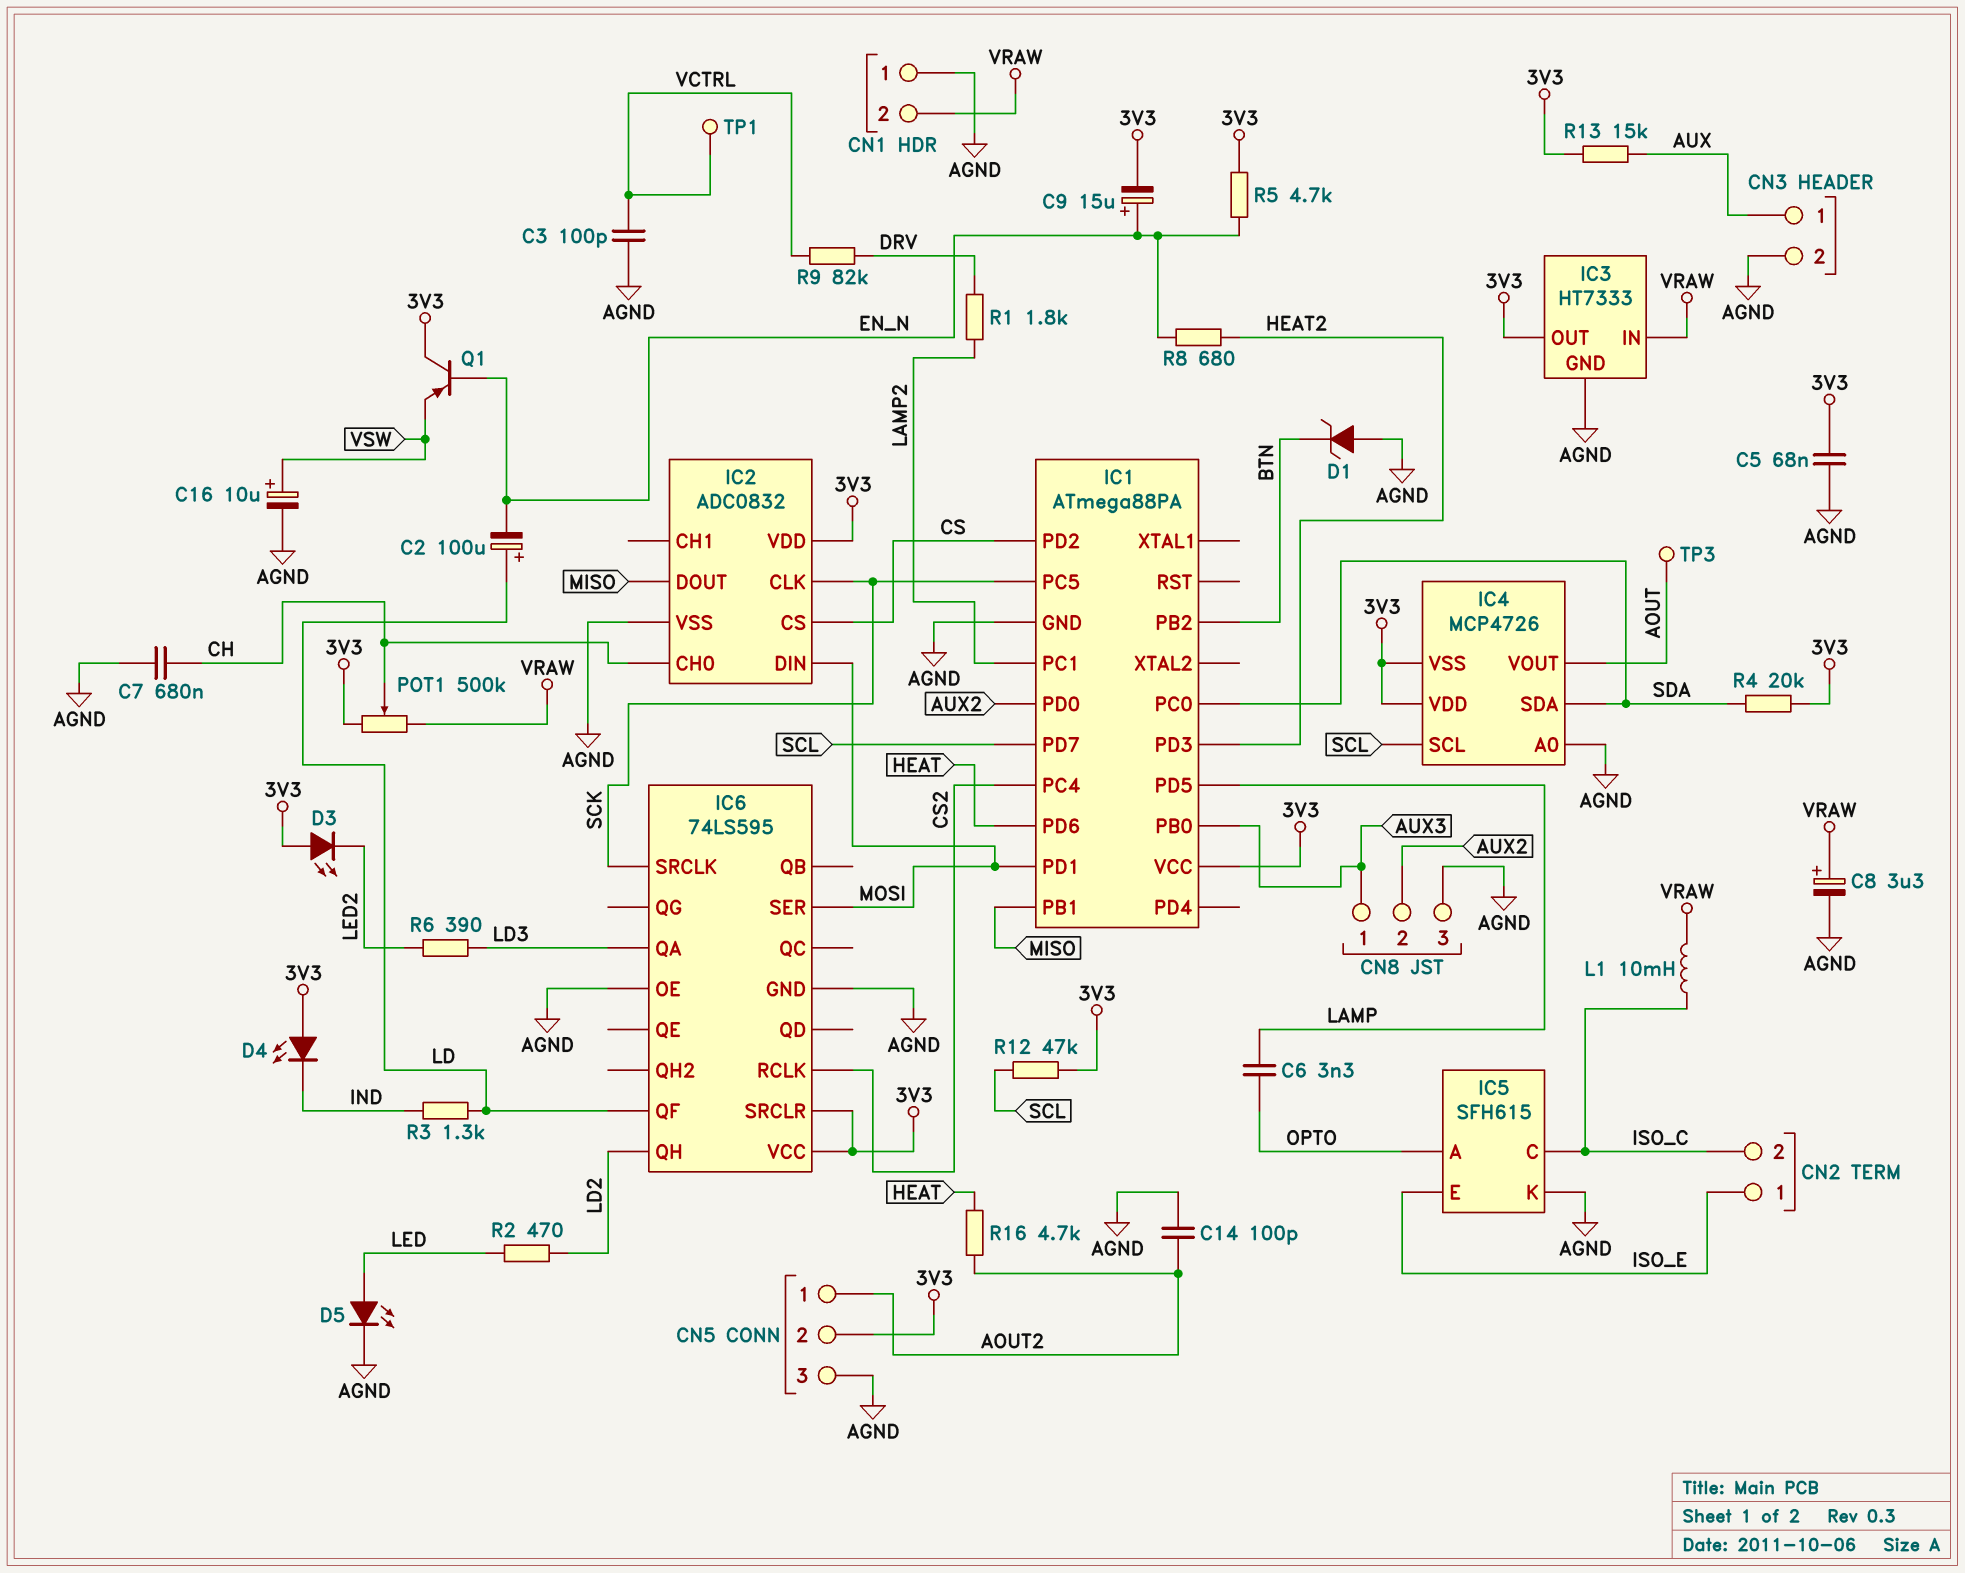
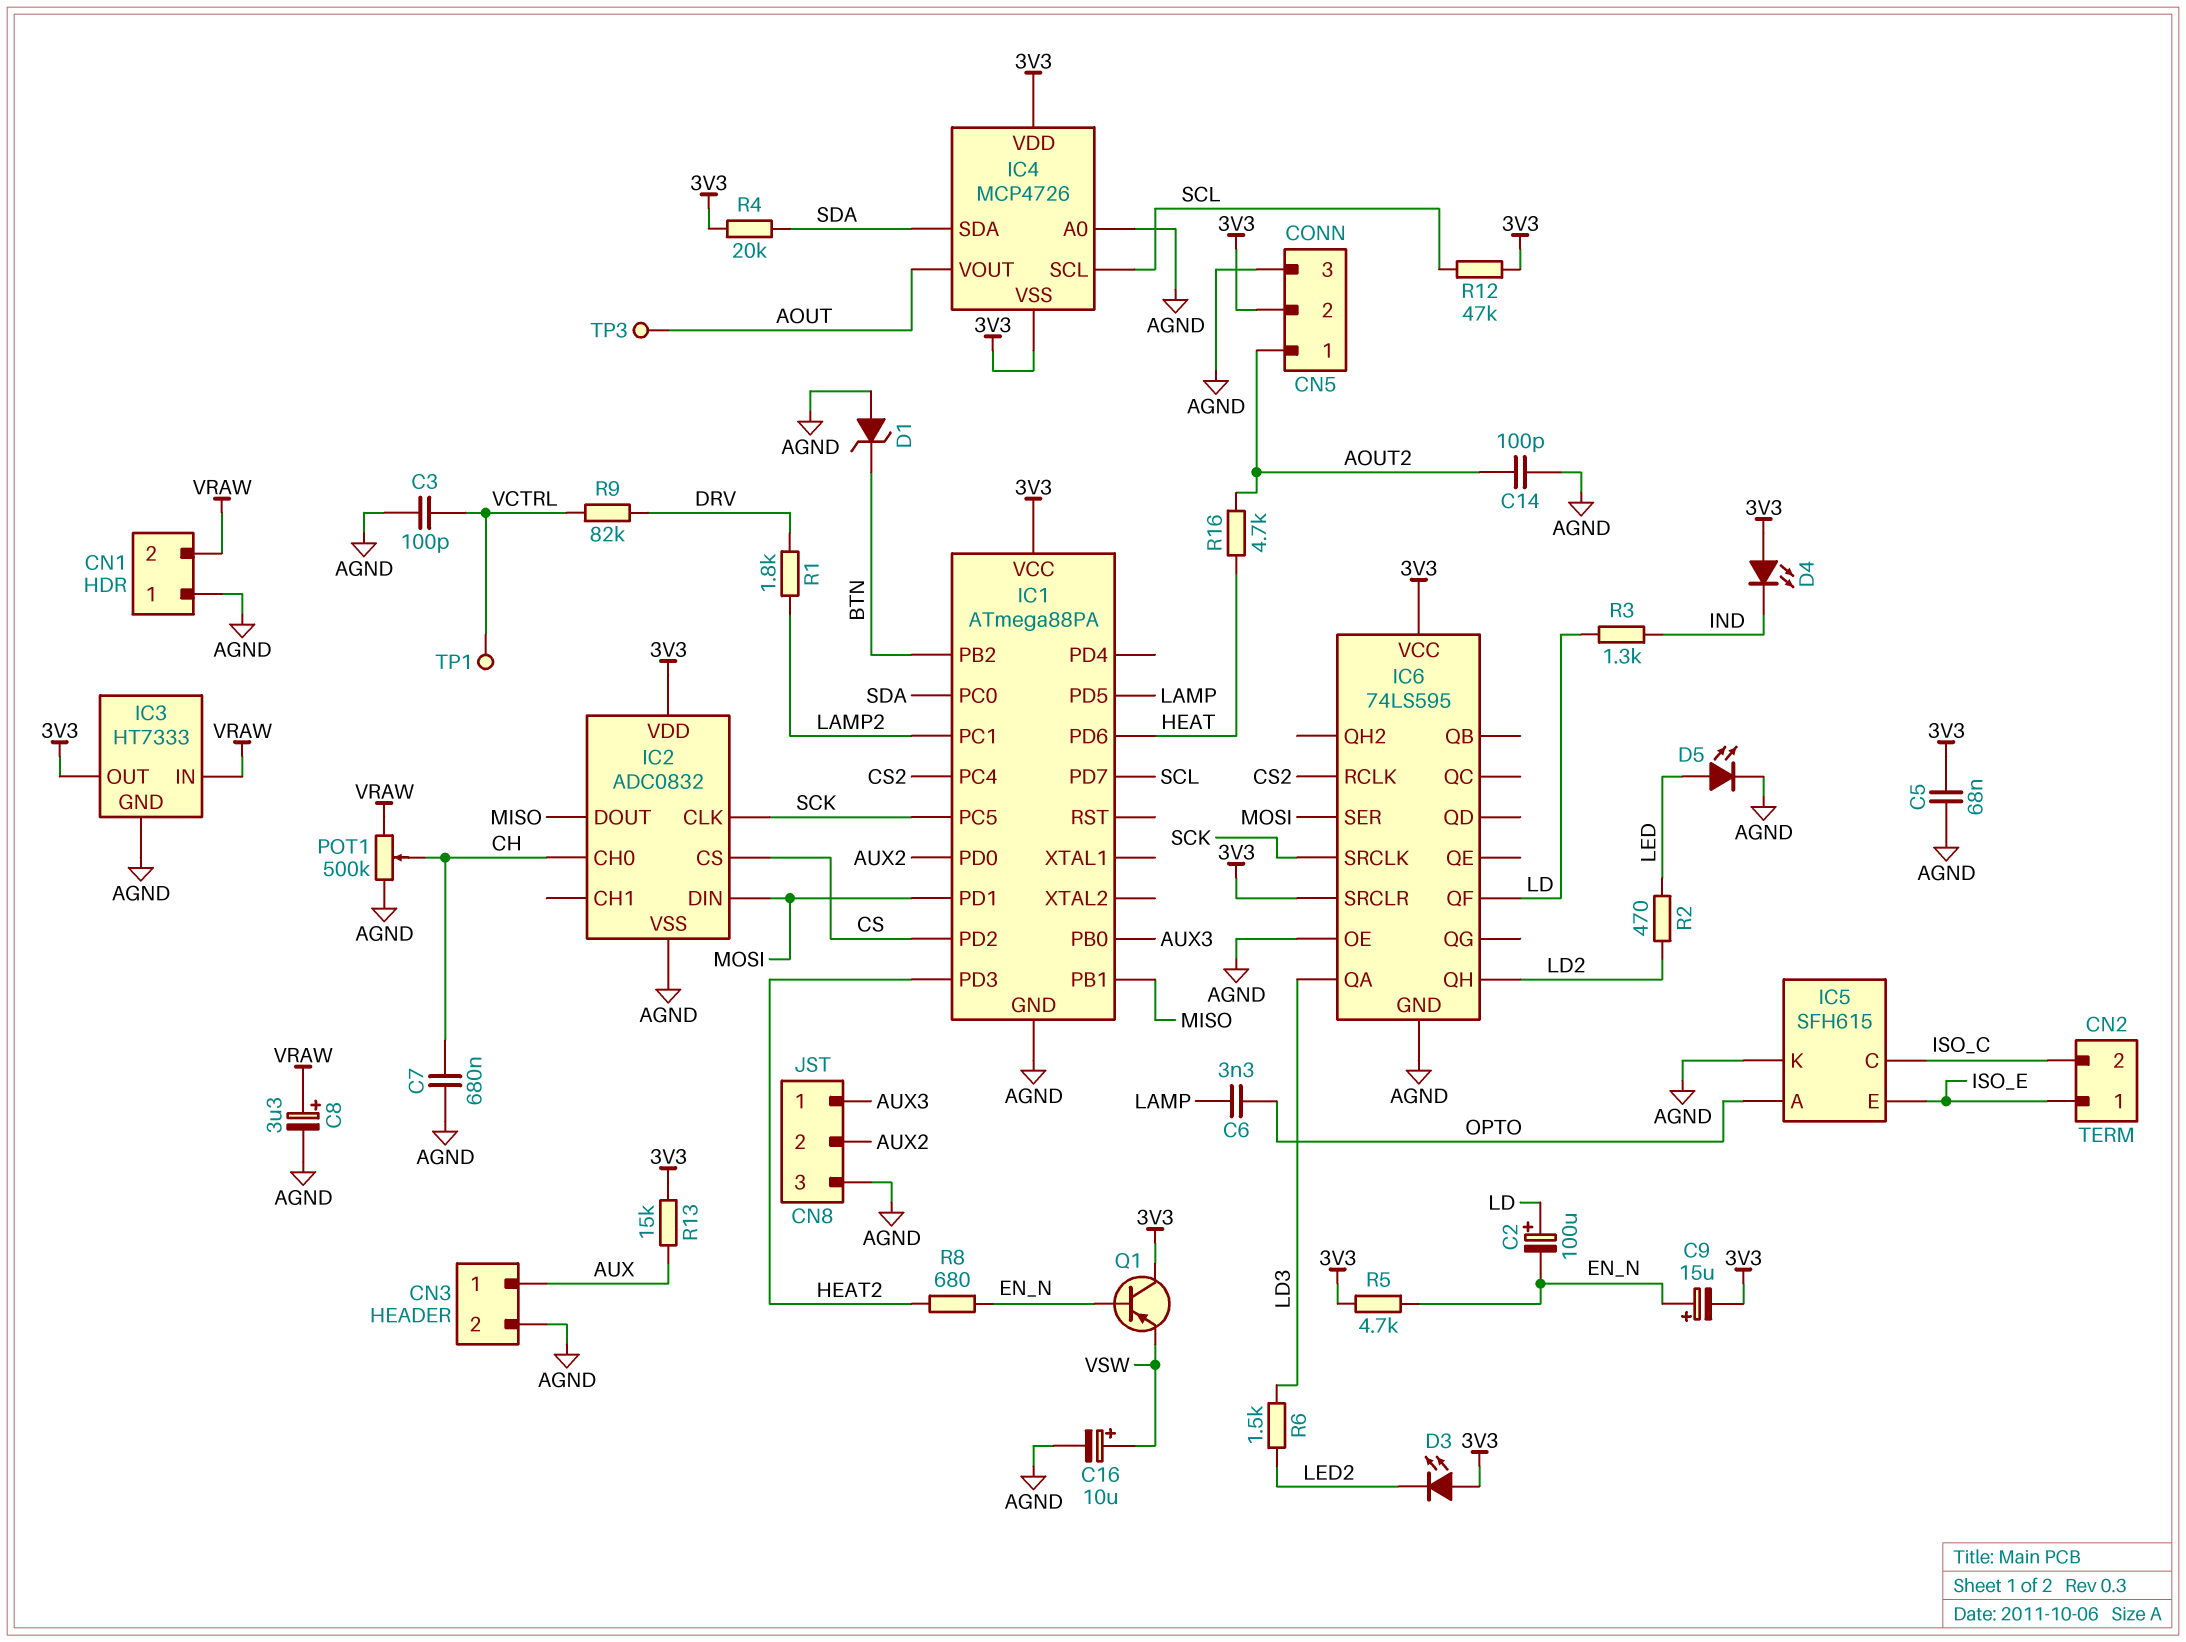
L1: 10mH (ISO_C, VRAW) -> none
POT1: 500k (3V3, VRAW, wiper CH) -> 500k (AGND, VRAW, wiper CH)
R6: 390 (LD3, LED2) -> 1.5k (LD3, LED2)

